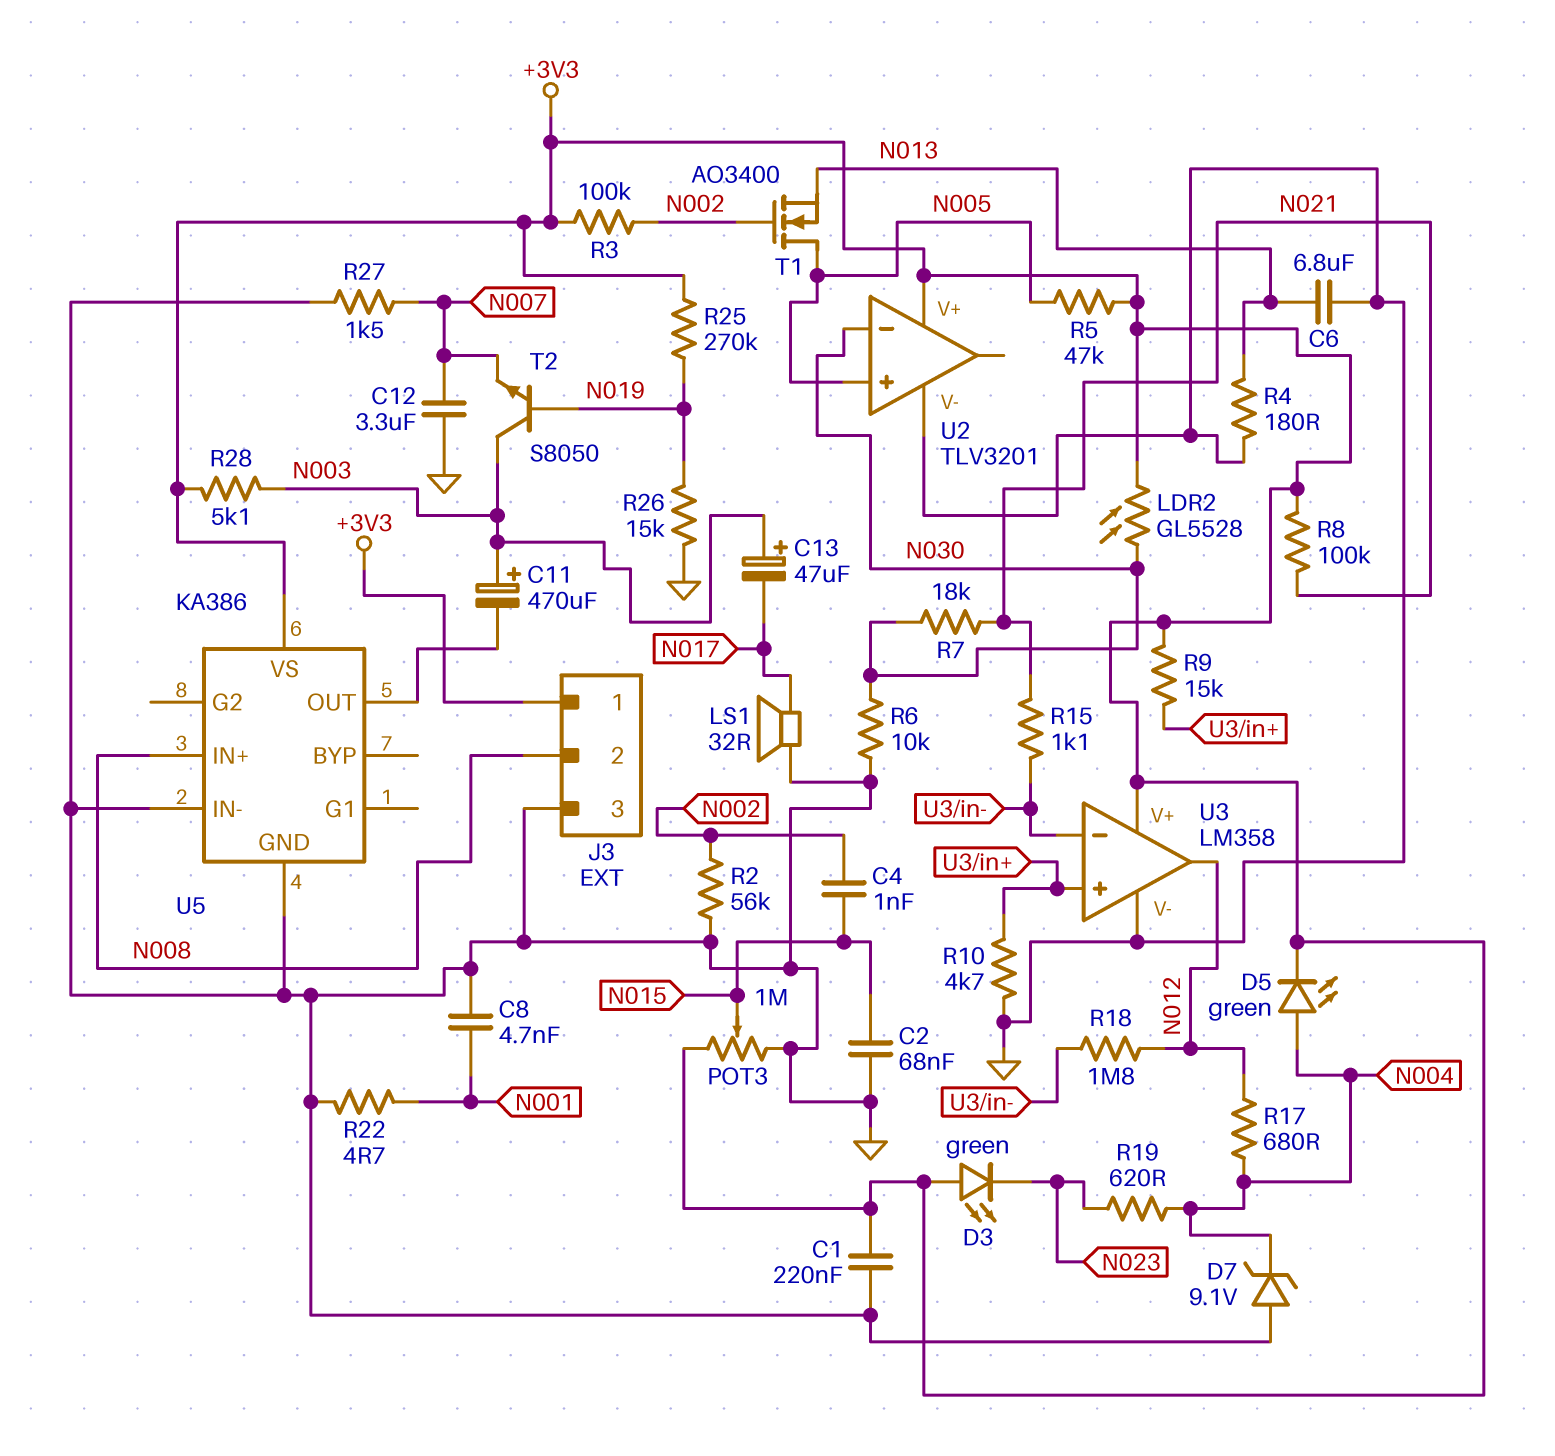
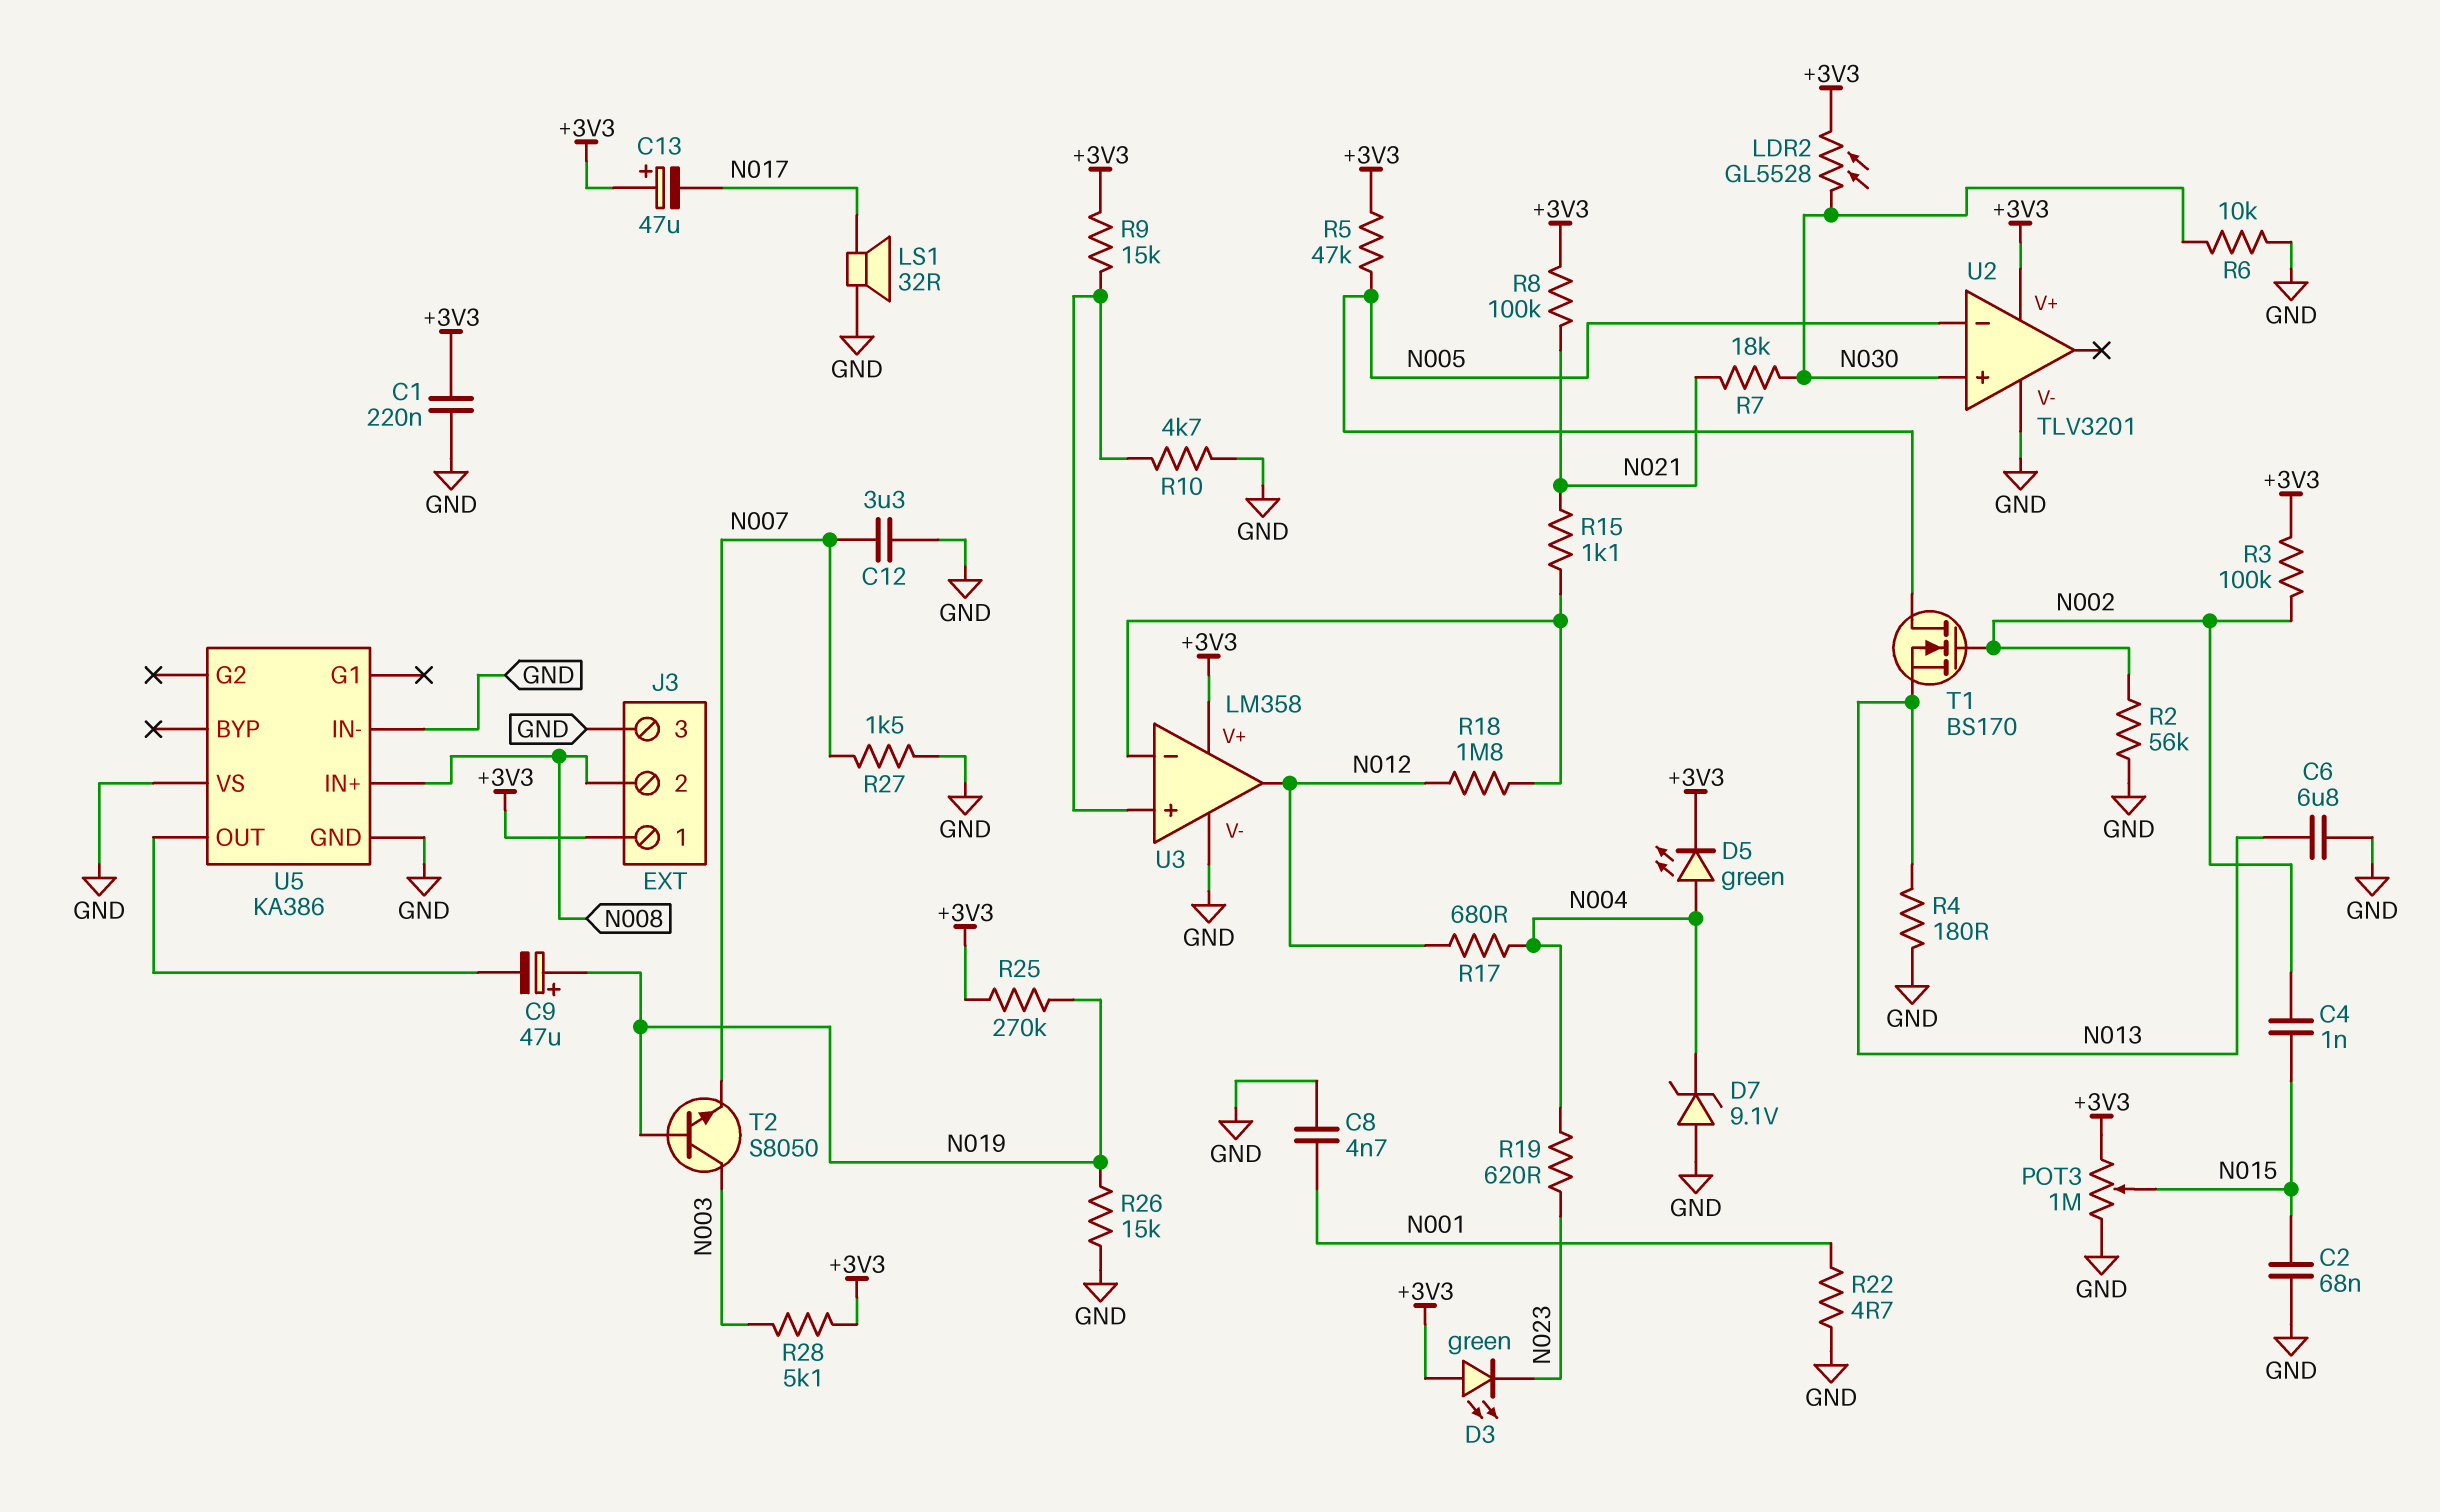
C9: none -> 47uF (plus N019, minus U5/OUT)
C11: 470uF (plus N003, minus U5/OUT) -> none
C13: 47uF (plus N003, minus N017) -> 47uF (plus +3V3, minus N017)
T1: NMOS AO3400 (G N002, D N005, S N013) -> NMOS BS170 (G N002, D N005, S N013)
U2 pin in+: N005 -> N030
U2 pin in-: N030 -> N005
U5 pin VS: +3V3 -> GND

